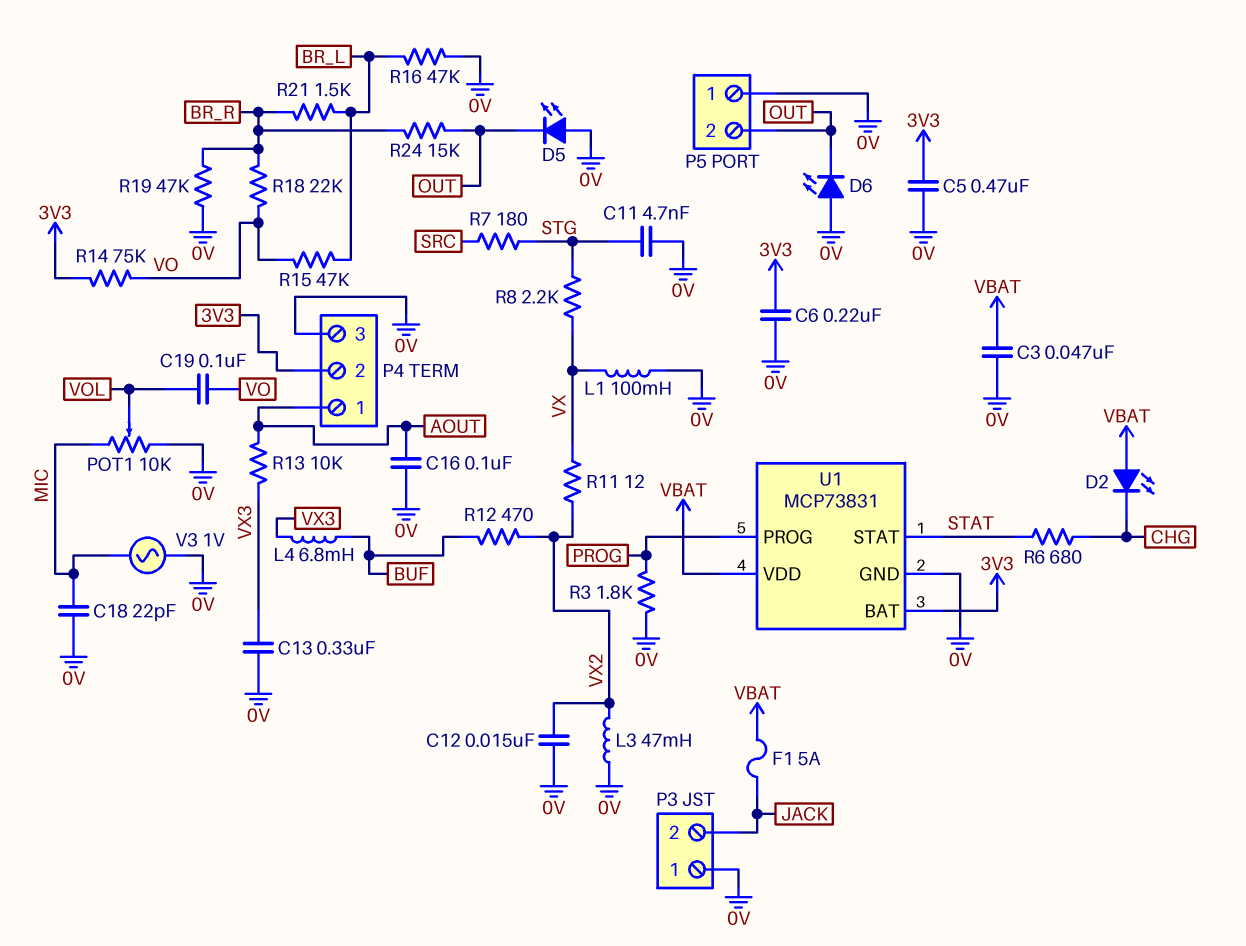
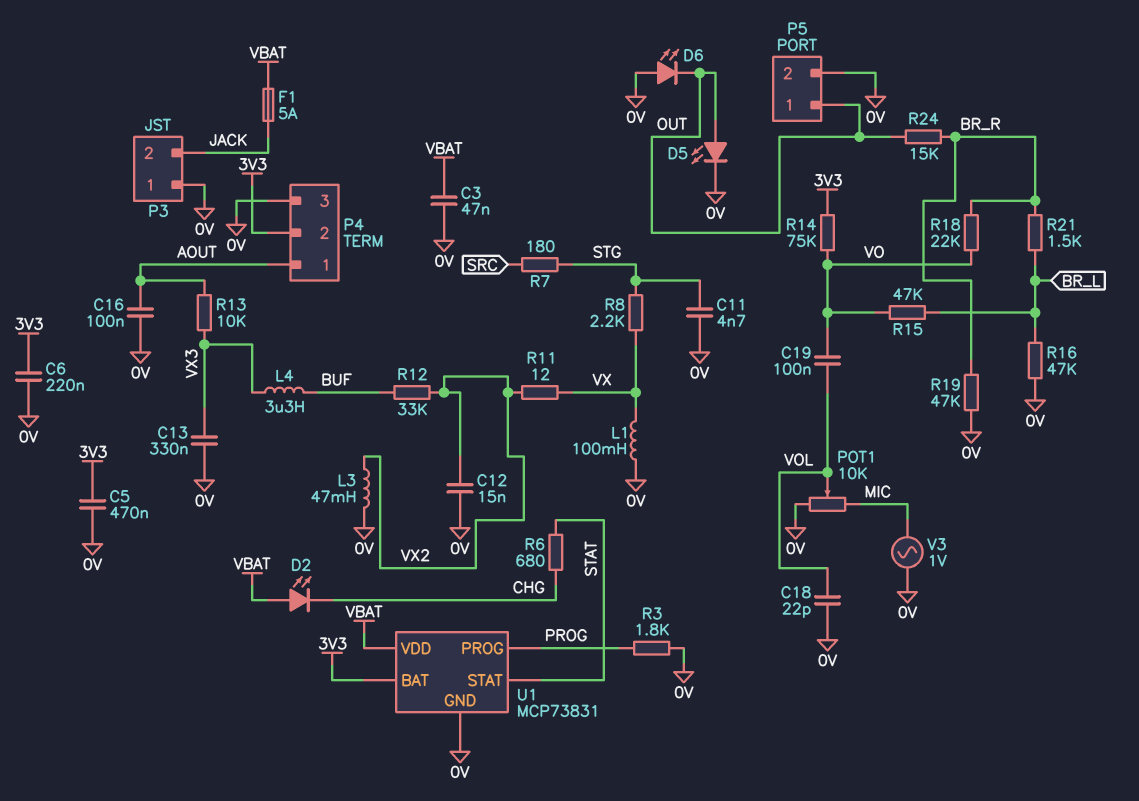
C18: 22pF (0V, MIC) -> 22pF (0V, VOL)
D5: LED (A 0V, K OUT) -> LED (A OUT, K 0V)
L4: 6.8mH (BUF, VX3) -> 3.3uH (BUF, VX3)
P5 pin 1: 0V -> OUT
P5 pin 2: OUT -> 0V
R12: 470 (BUF, VX2) -> 33k (BUF, VX2)

